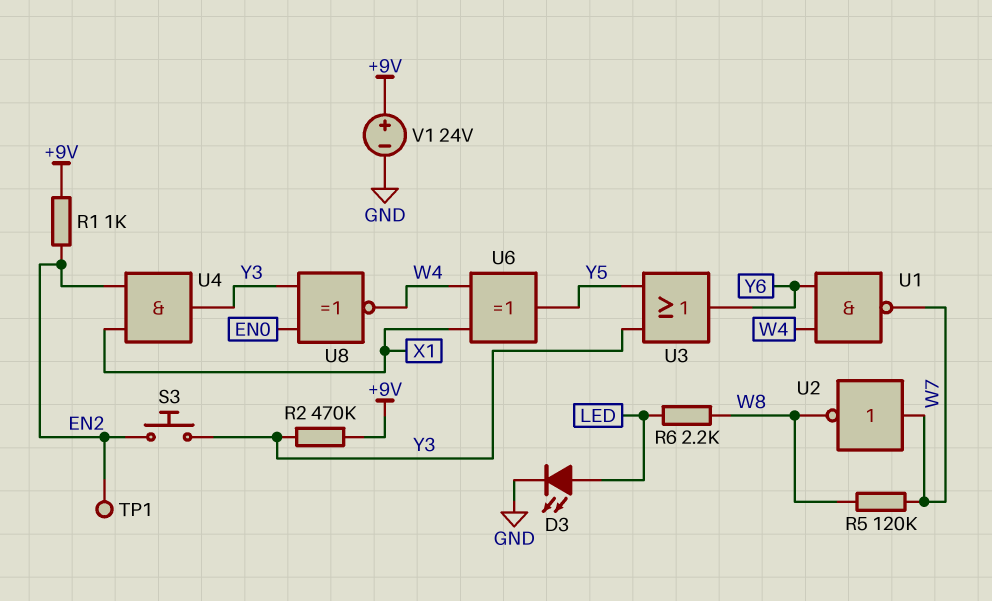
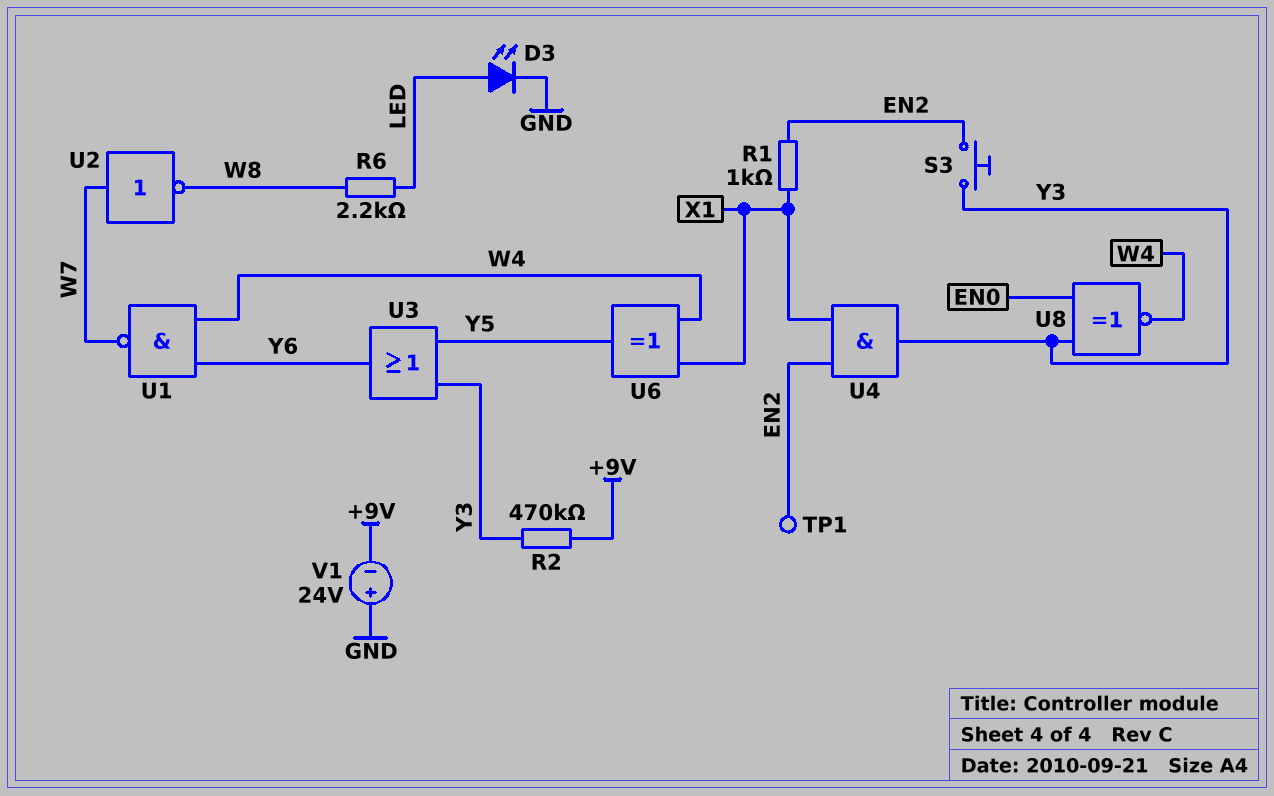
R1: 1k (+9V, EN2) -> 1k (EN2, X1)
R5: 120k (W7, W8) -> none
V1: 24V (plus +9V, minus GND) -> 24V (plus GND, minus +9V)

